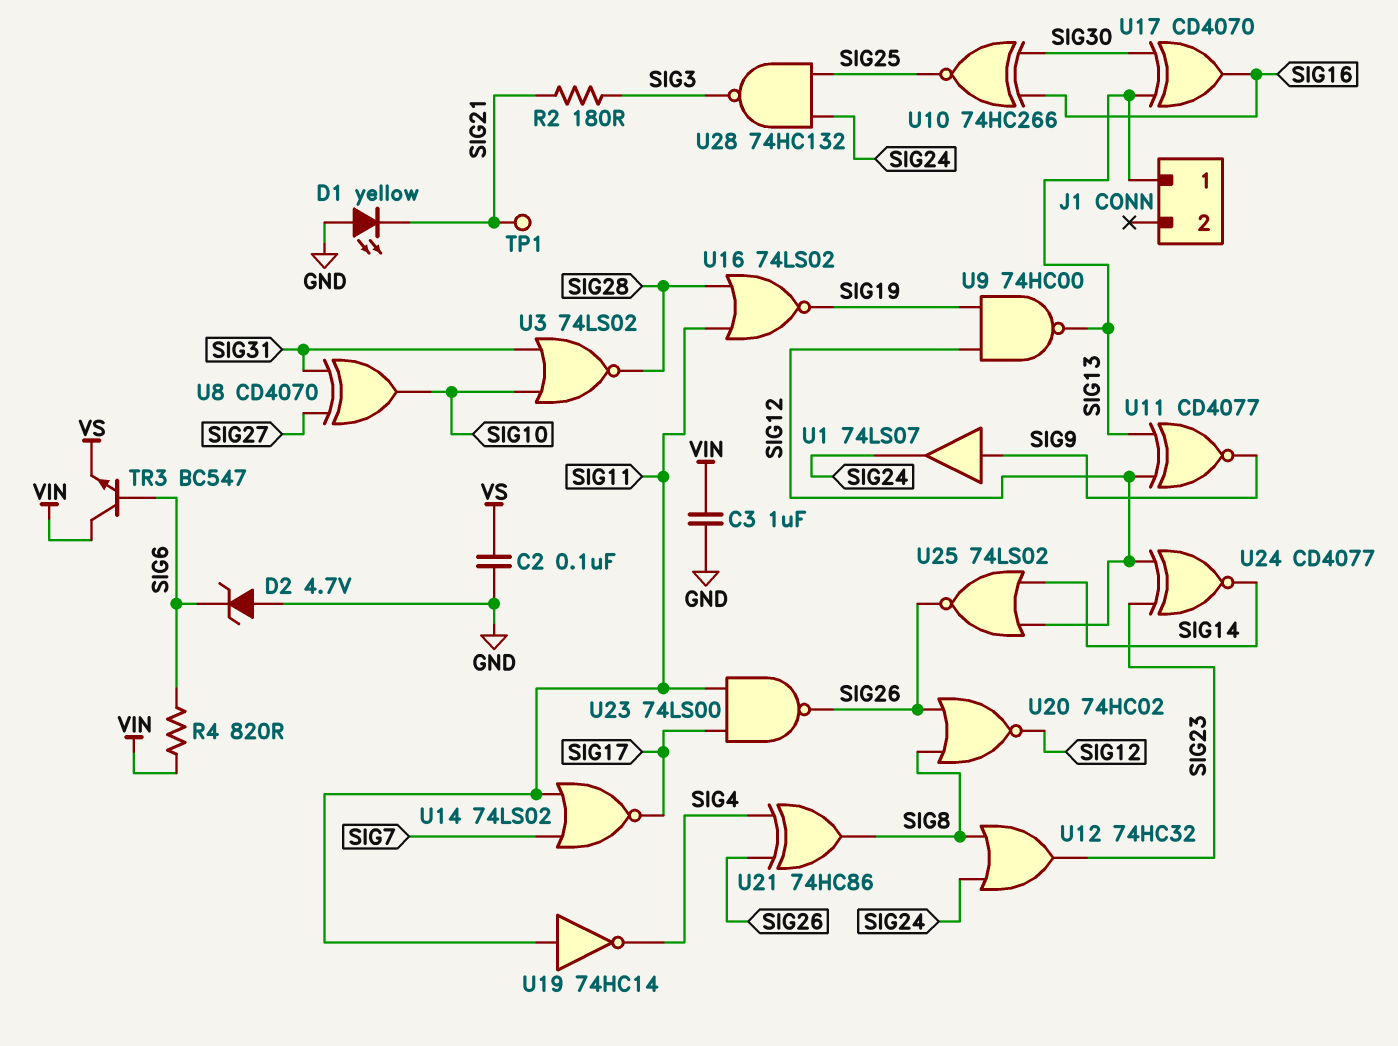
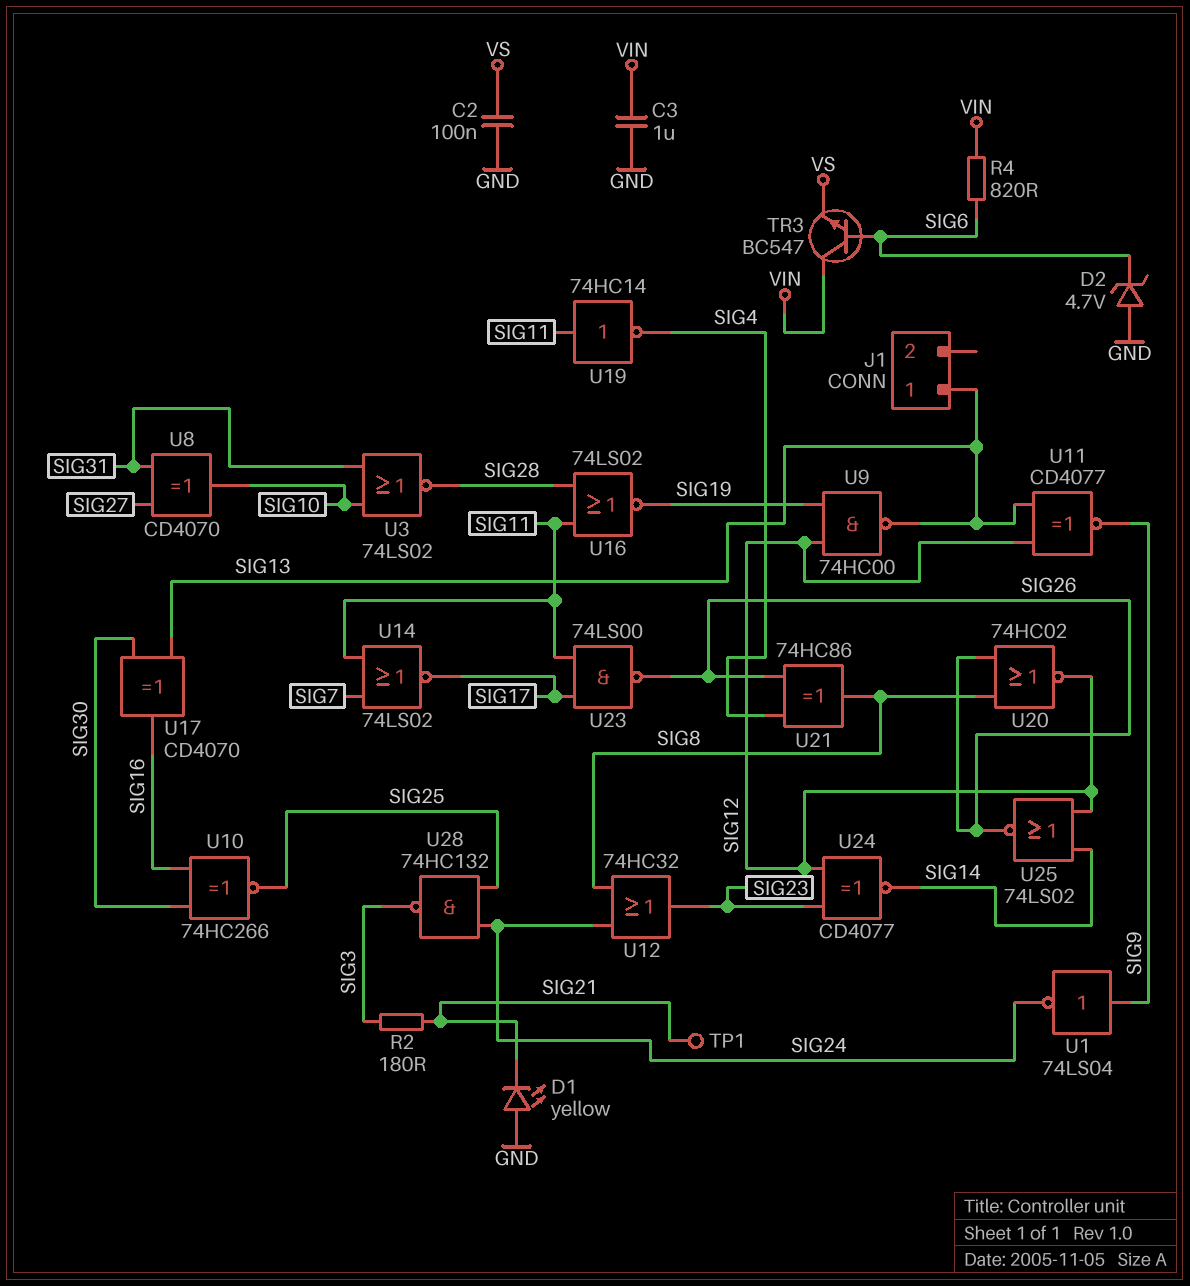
U1: buffer 74LS07 (in SIG9, out SIG24) -> NOT 74LS04 (in SIG9, out SIG24)

